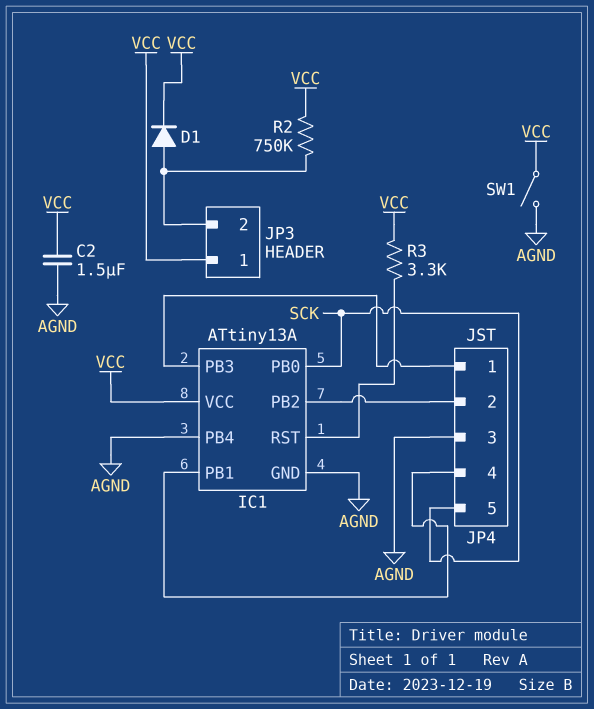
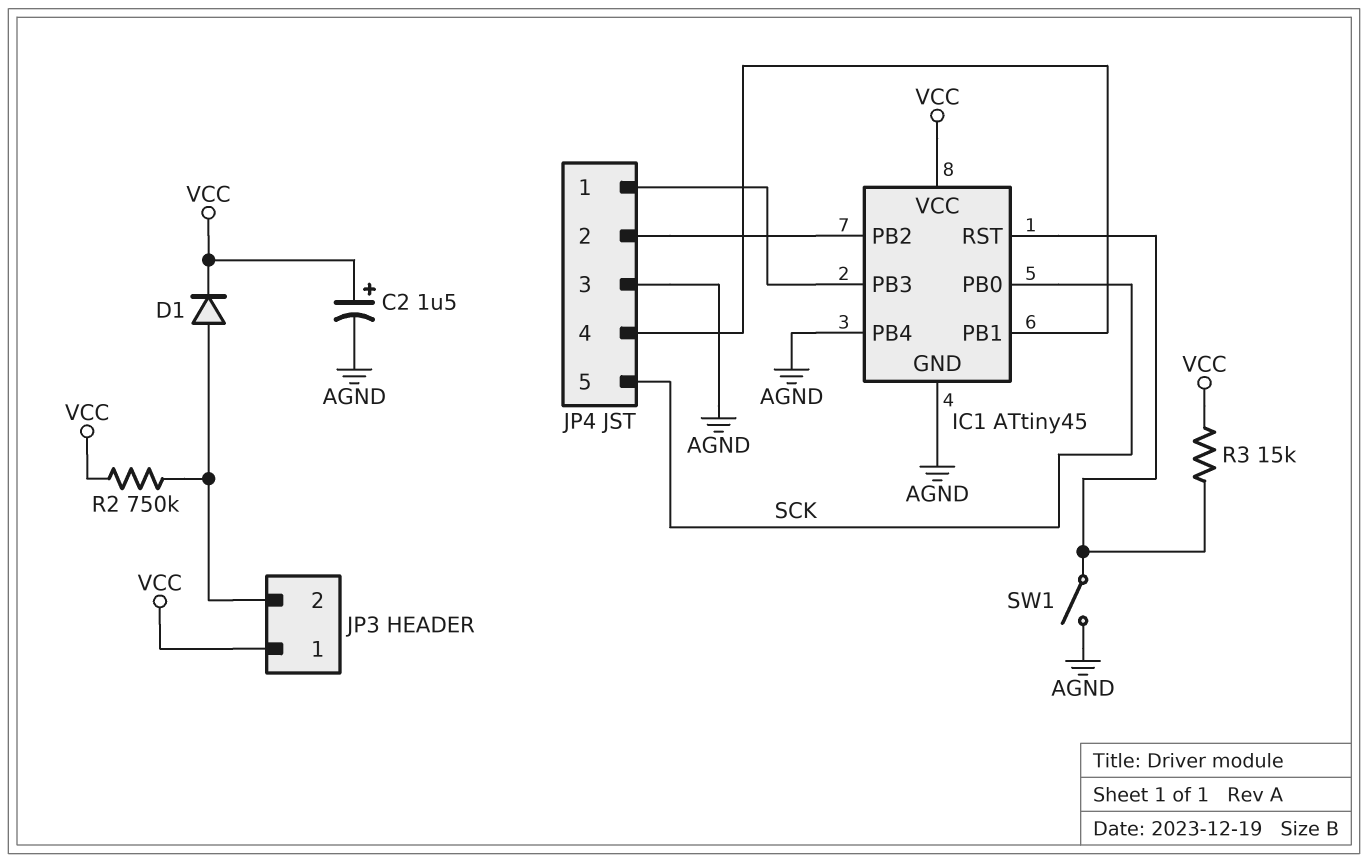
C2: 1.5uF (AGND, VCC) -> 1.5uF (plus VCC, minus AGND)
IC1: ATtiny13A -> ATtiny45
R3: 3.3k (IC1/RST, VCC) -> 15k (IC1/RST, VCC)
SW1: switch (AGND, VCC) -> switch (AGND, IC1/RST)

